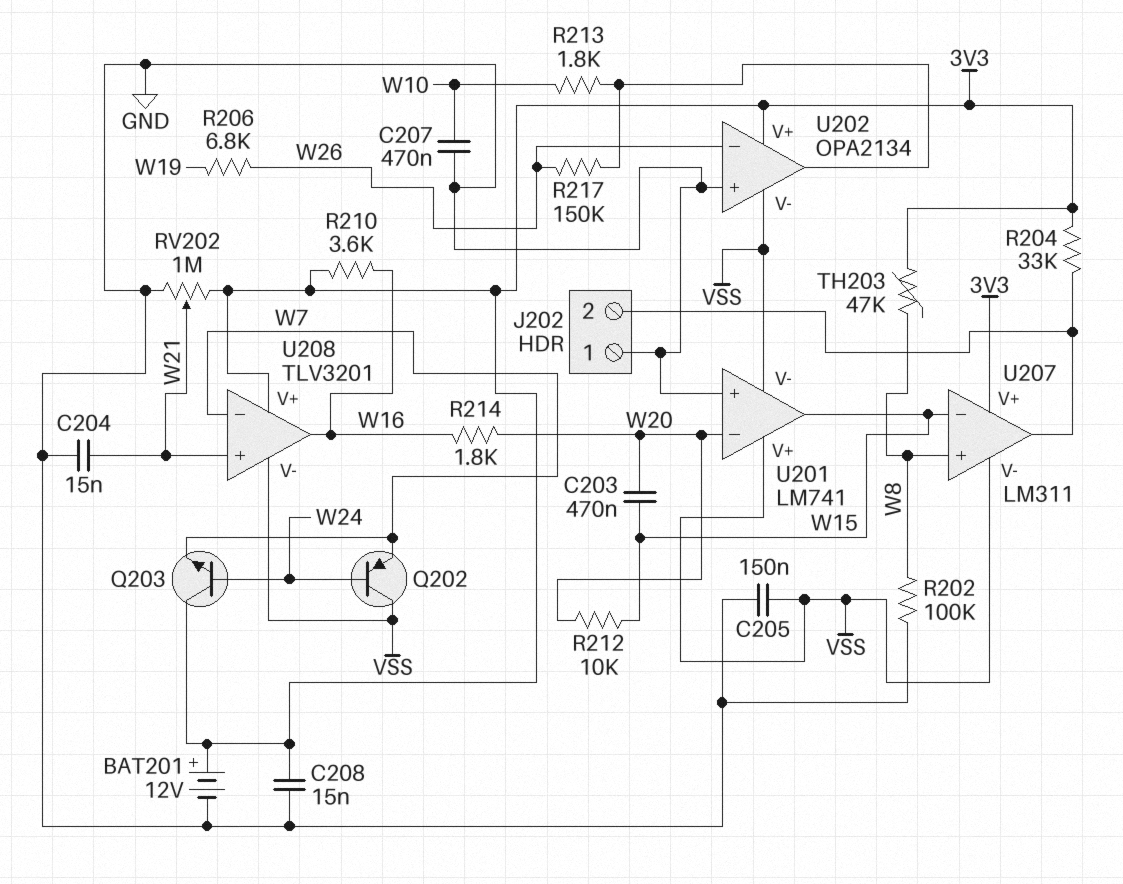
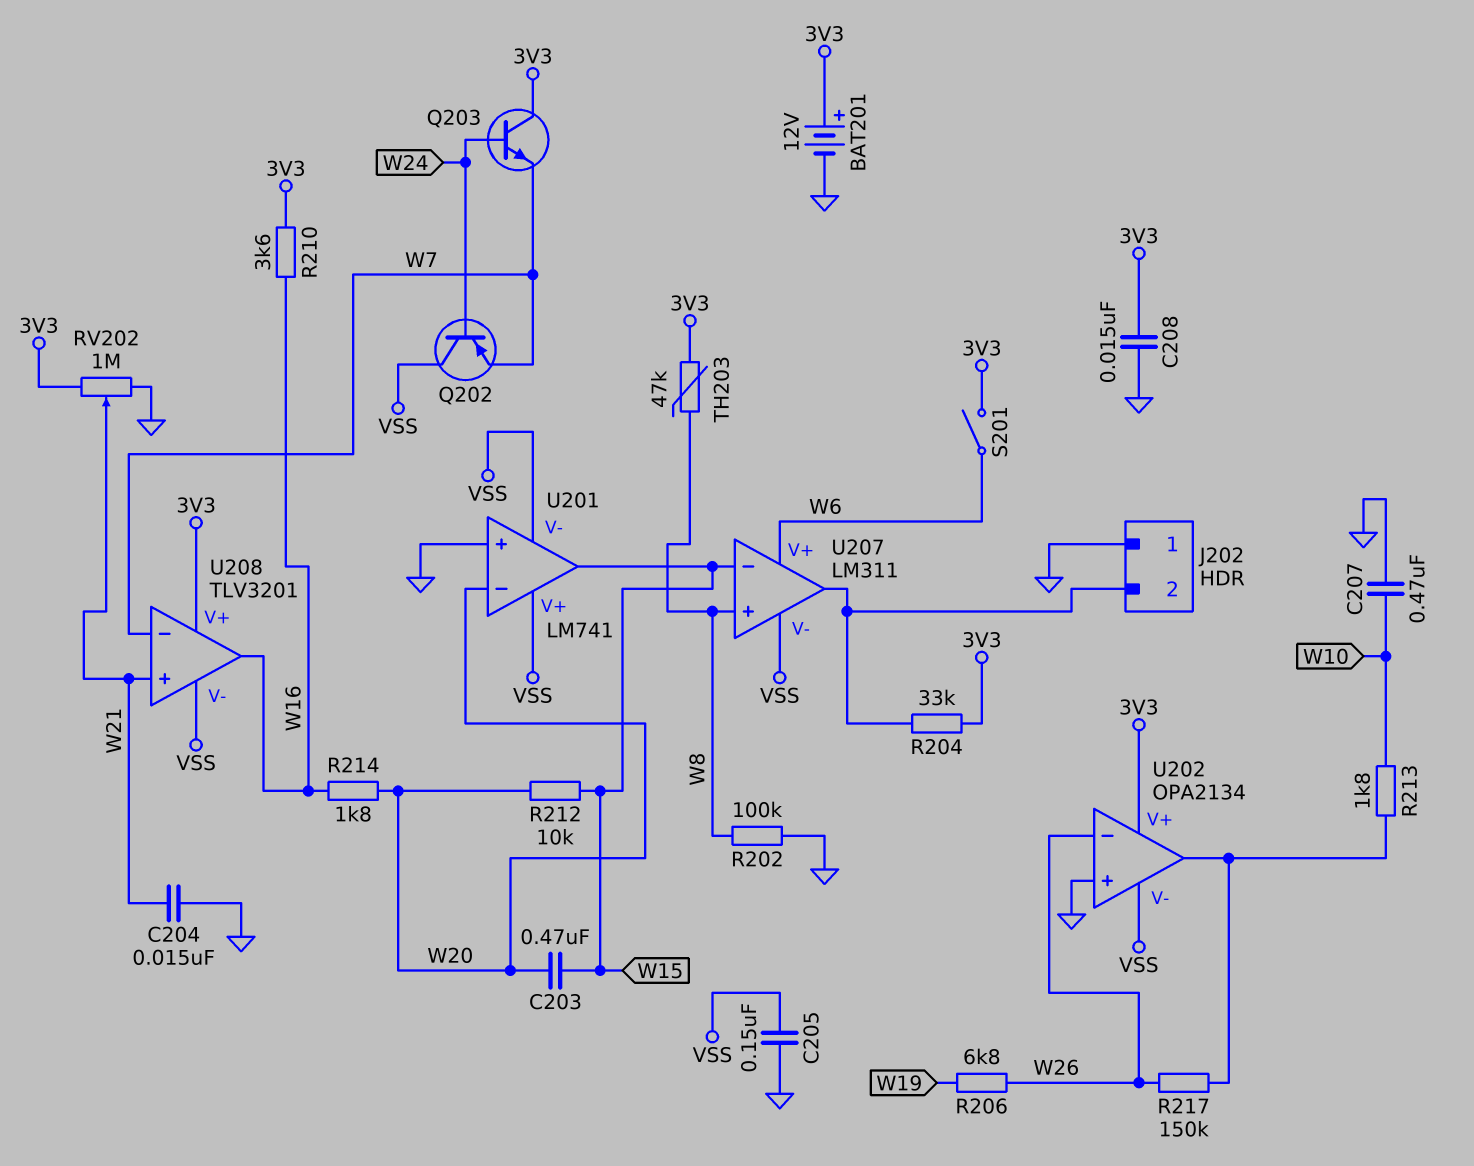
S201: none -> switch (3V3, W6)
U207 pin V+: 3V3 -> W6

